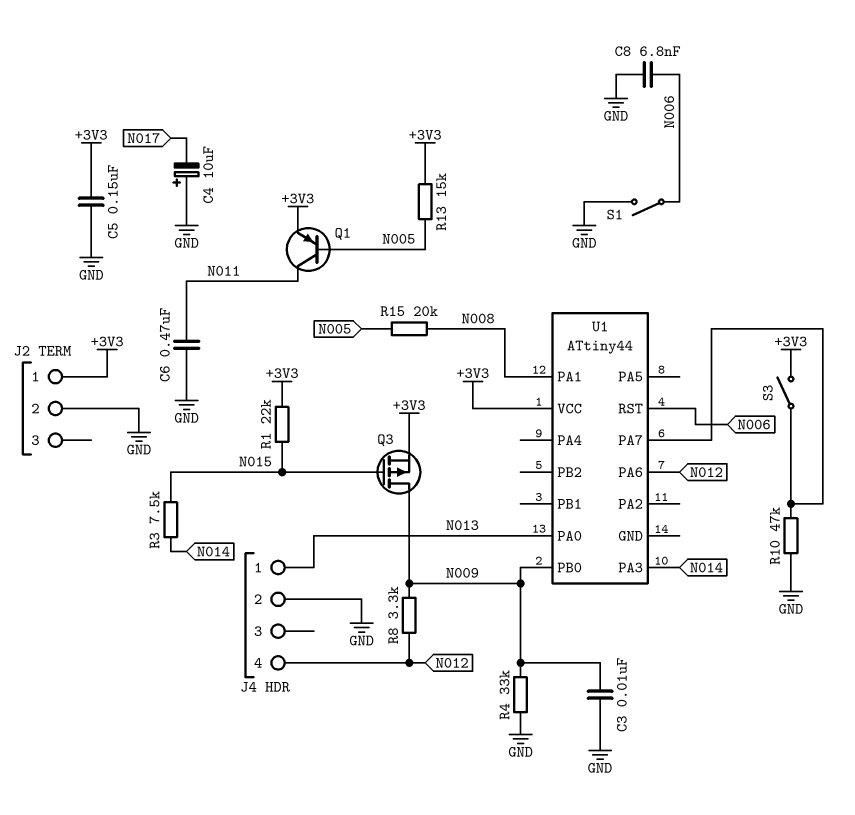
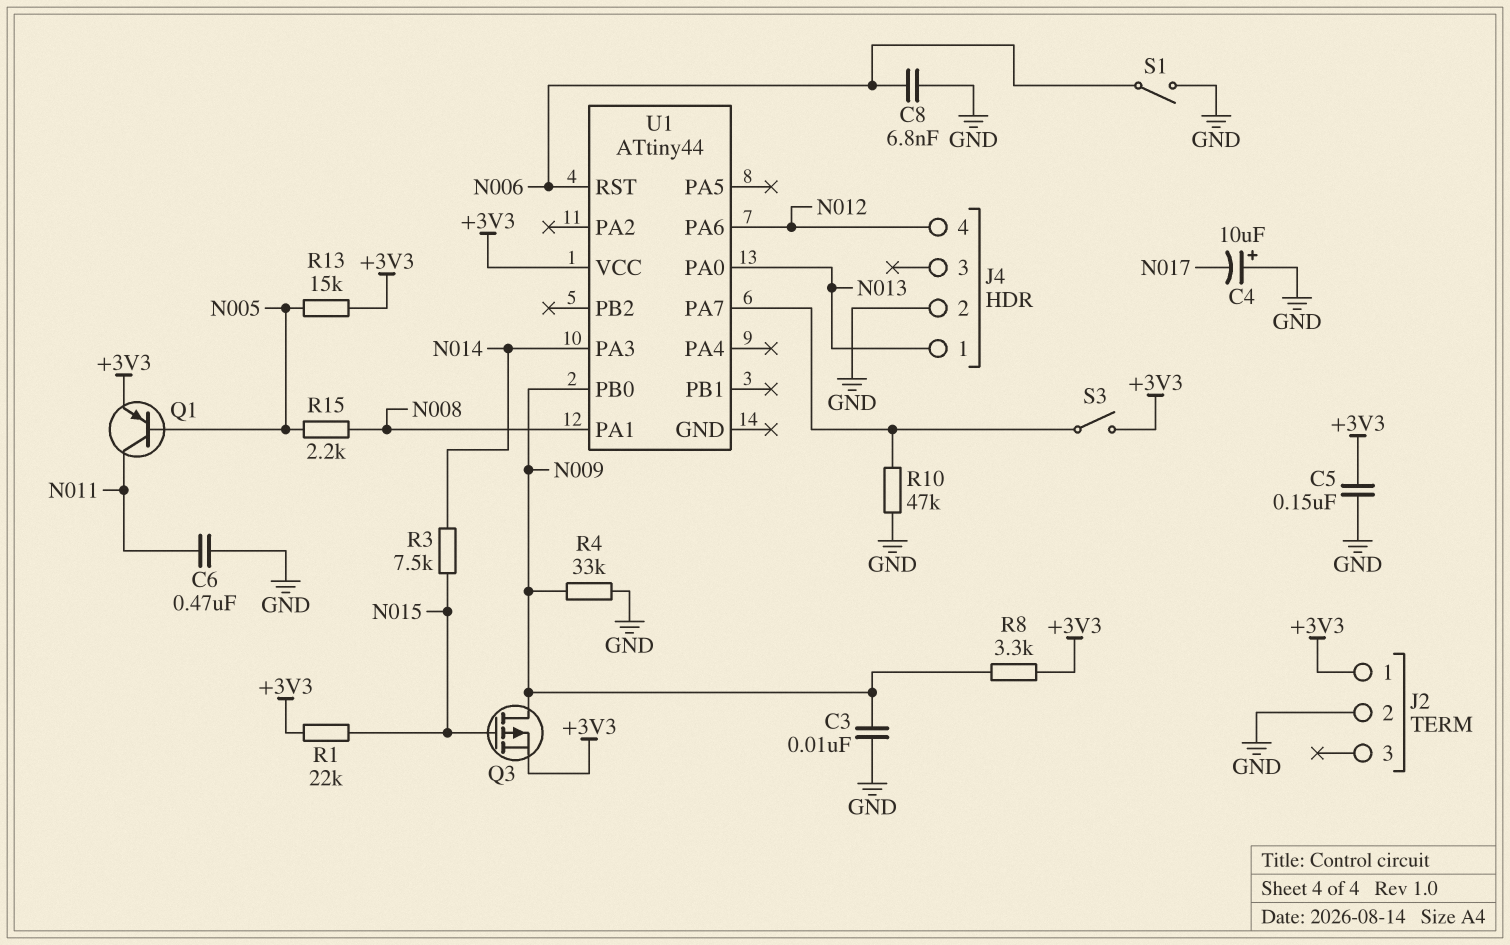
R8: 3.3k (N009, N012) -> 3.3k (+3V3, N009)
R15: 20k (N005, N008) -> 2.2k (N005, N008)

